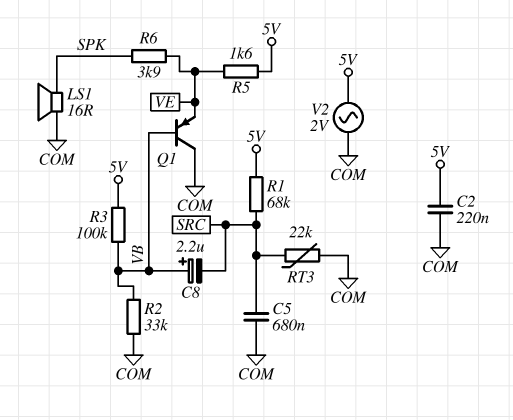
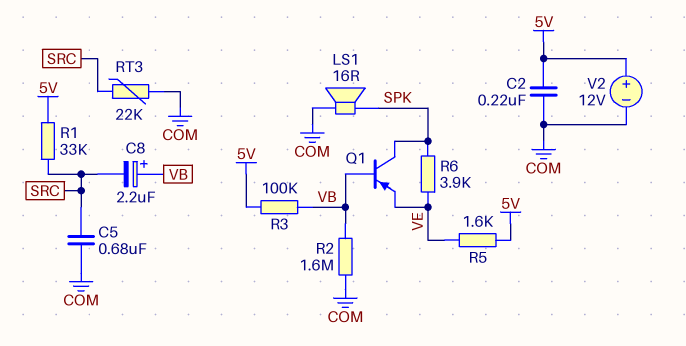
Q1: PNP (B VB, C COM, E VE) -> PNP (B VB, C SPK, E VE)
R1: 68k (5V, SRC) -> 33k (5V, SRC)
R2: 33k (COM, VB) -> 1.6M (COM, VB)
V2: AC 2V (5V, COM) -> 12V (plus 5V, minus COM)

